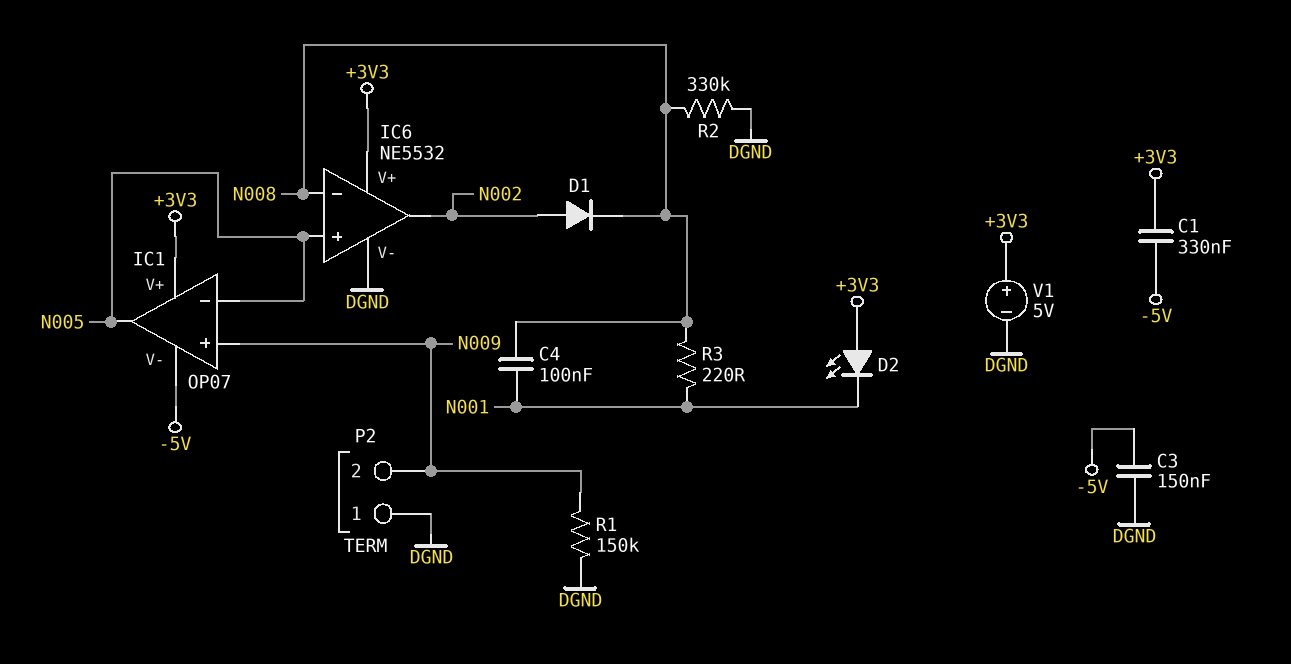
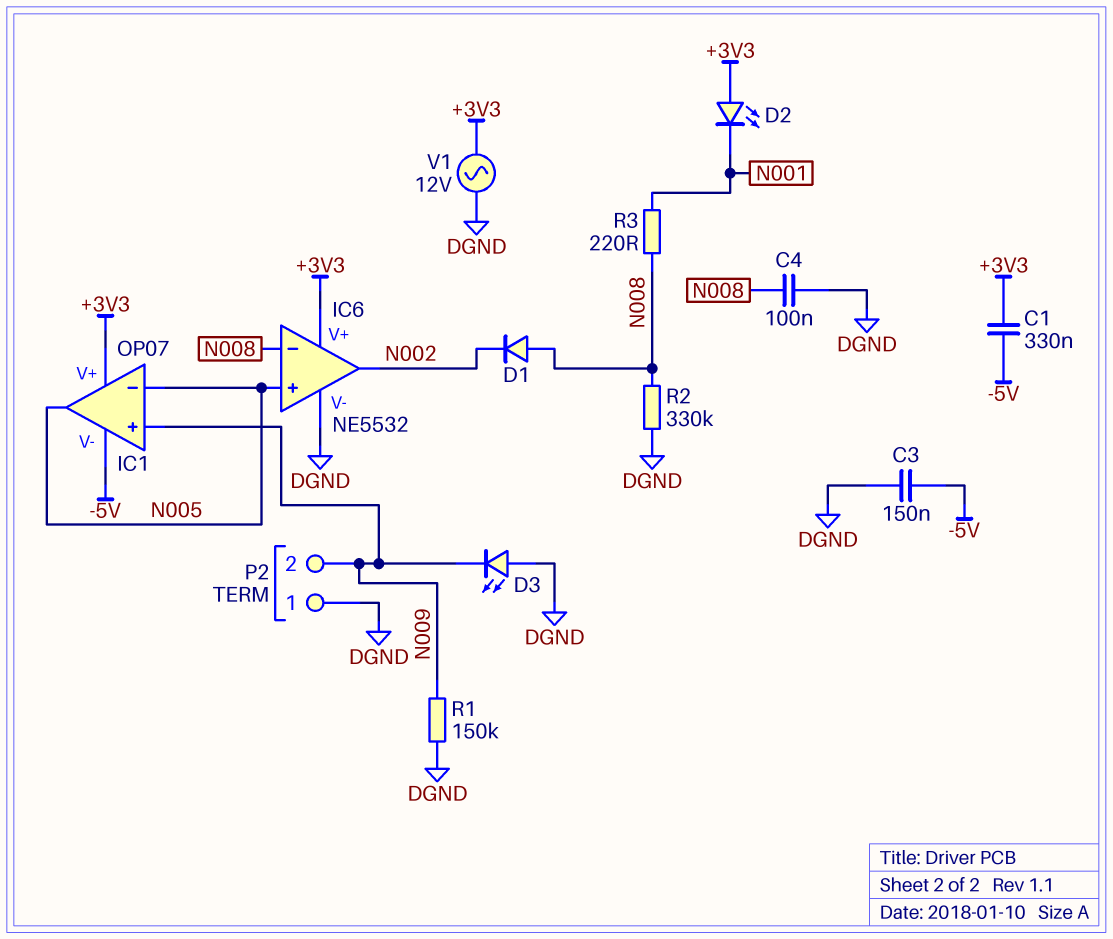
C4: 100nF (N001, N008) -> 100nF (DGND, N008)
D1: diode (A N002, K N008) -> diode (A N008, K N002)
D3: none -> LED (A DGND, K N009)
V1: 5V (plus +3V3, minus DGND) -> AC 12V (+3V3, DGND)

